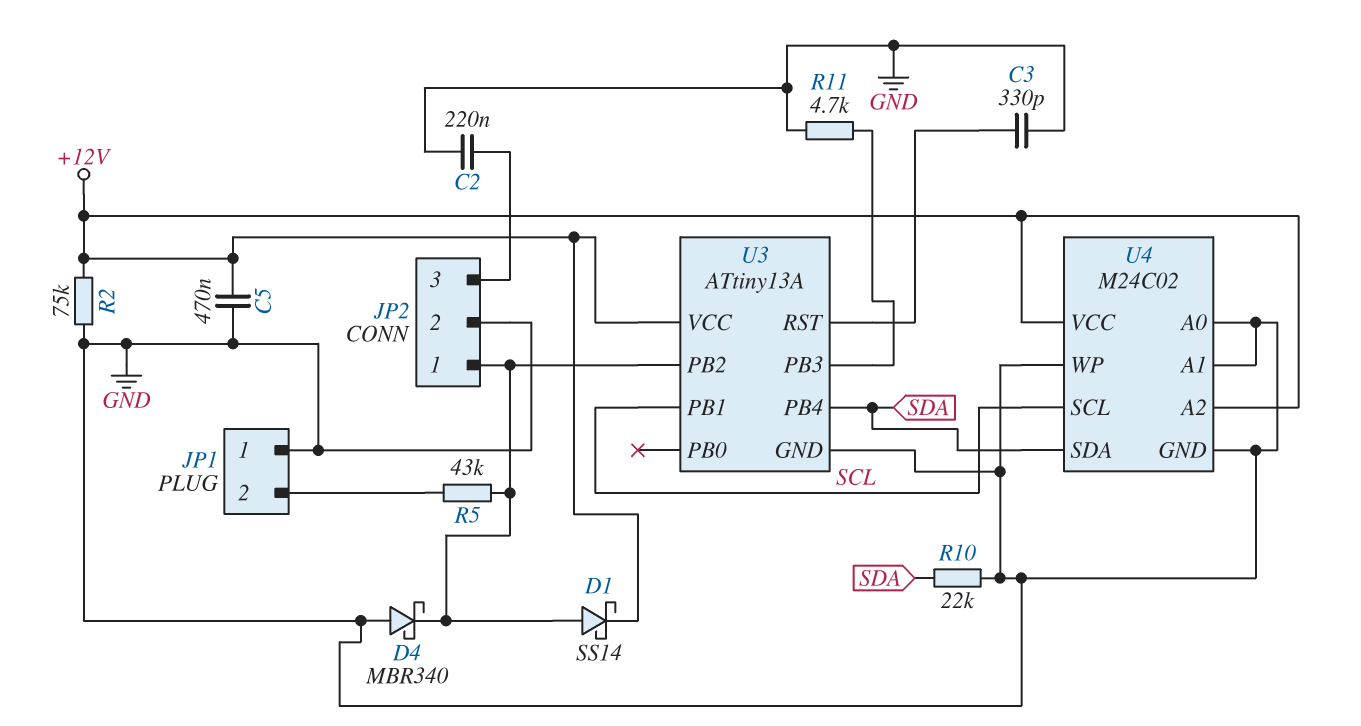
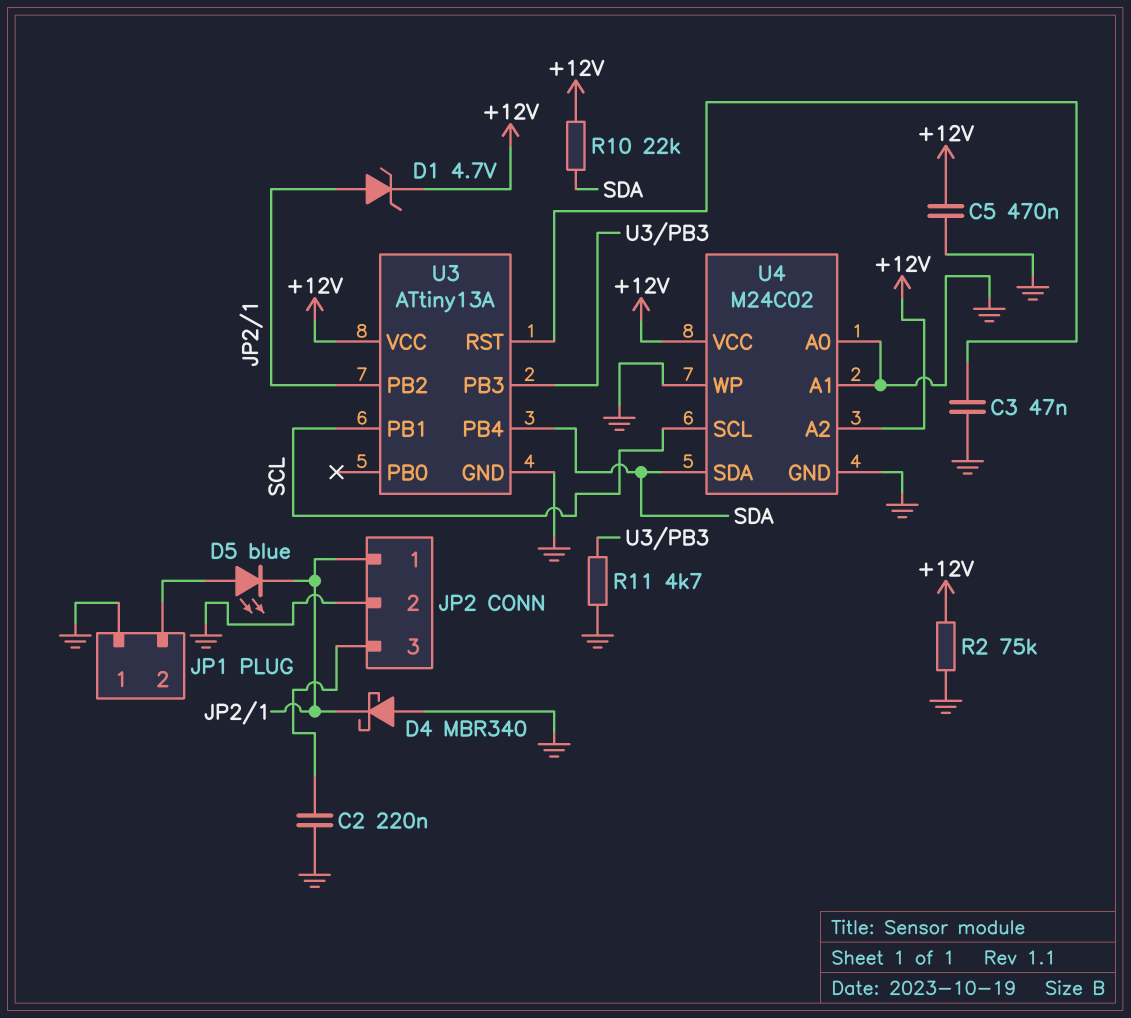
C3: 330pF (GND, U3/RST) -> 47nF (GND, U3/RST)
D1: schottky SS14 (A JP2/1, K +12V) -> zener 4.7V (A JP2/1, K +12V)
D5: none -> LED blue (A JP1/2, K JP2/1)
R5: 43k (JP1/2, JP2/1) -> none
R10: 22k (GND, SDA) -> 22k (+12V, SDA)

